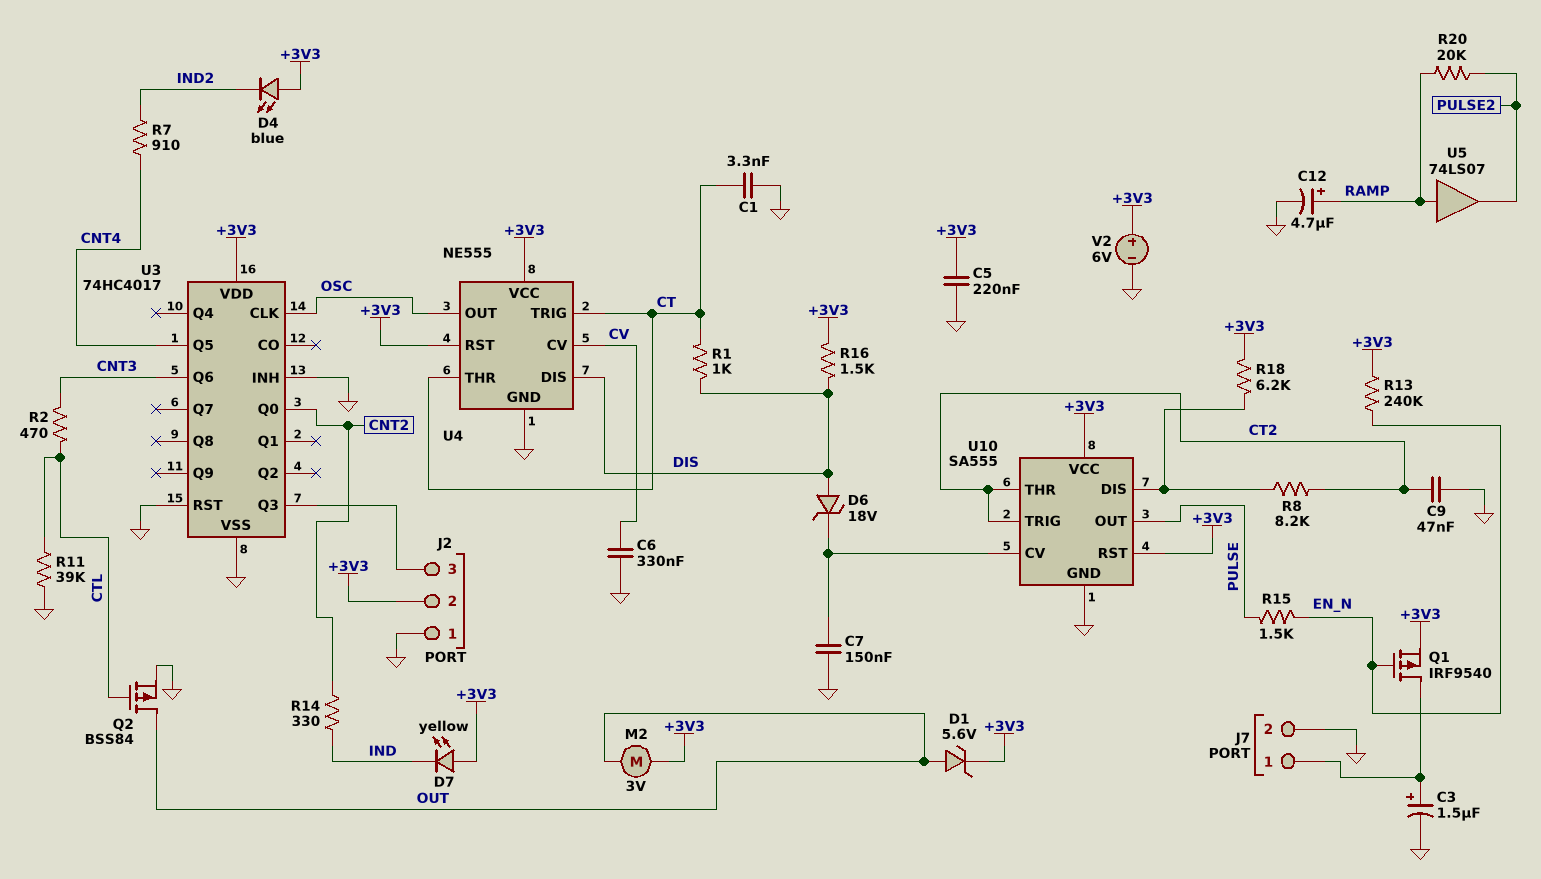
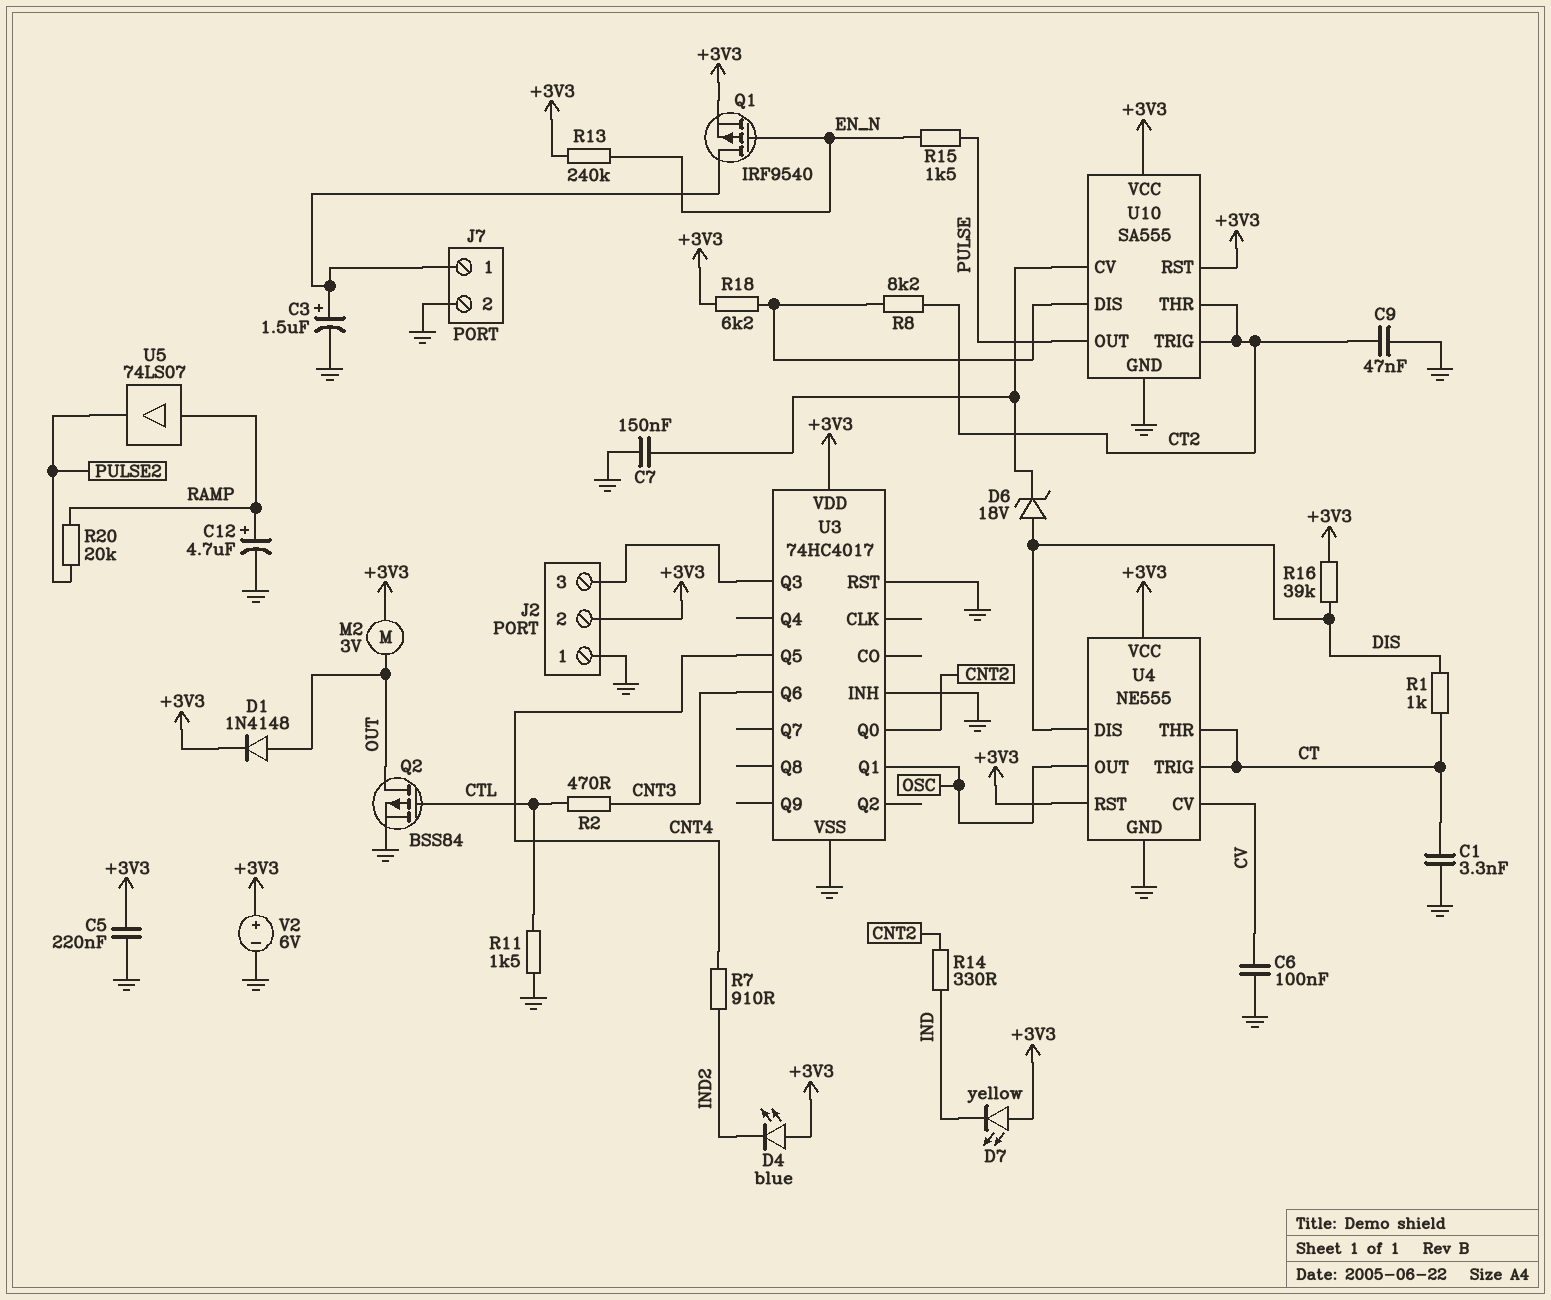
C6: 330nF (CV, GND) -> 100nF (CV, GND)
D1: zener 5.6V (A OUT, K +3V3) -> diode 1N4148 (A OUT, K +3V3)
R11: 39k (CTL, GND) -> 1.5k (CTL, GND)
R16: 1.5k (+3V3, DIS) -> 39k (+3V3, DIS)
U3 pin CLK: OSC -> none
U3 pin Q1: none -> OSC

